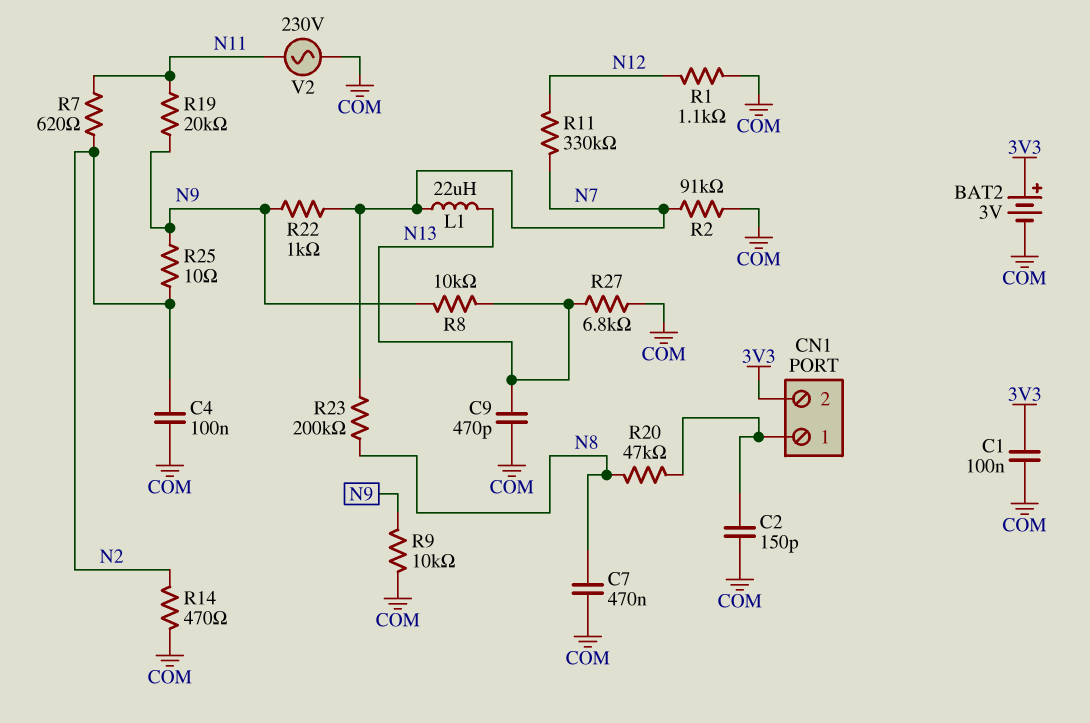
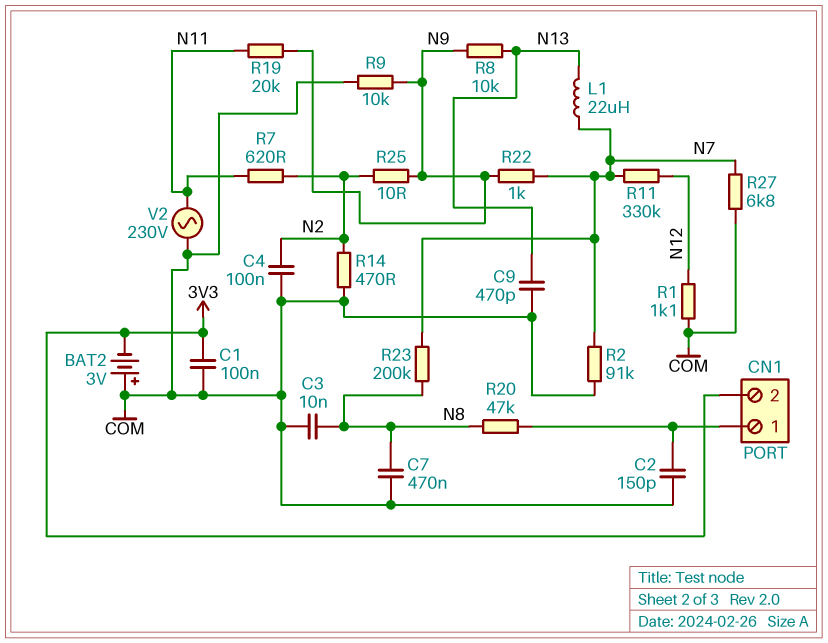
BAT2: 3V (plus 3V3, minus COM) -> 3V (plus COM, minus 3V3)
C3: none -> 10nF (COM, N8)
R27: 6.8k (COM, N13) -> 6.8k (COM, N7)

